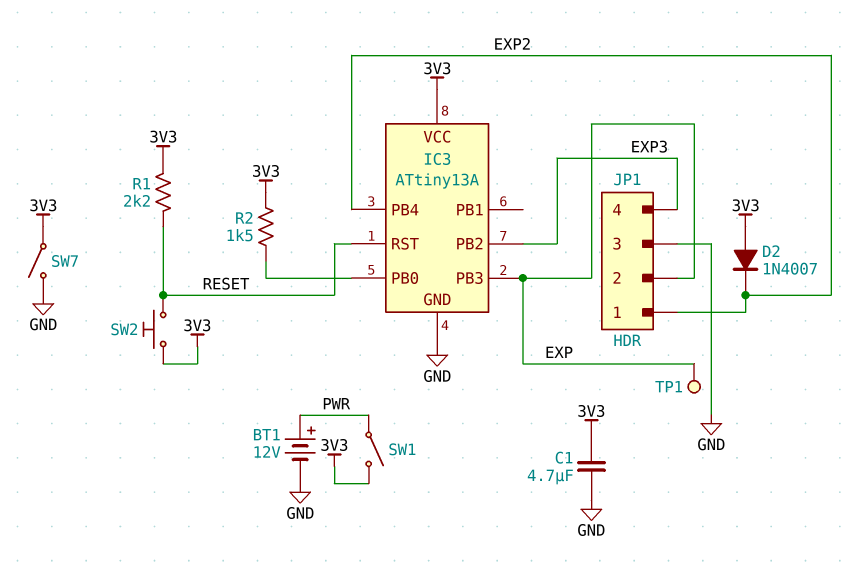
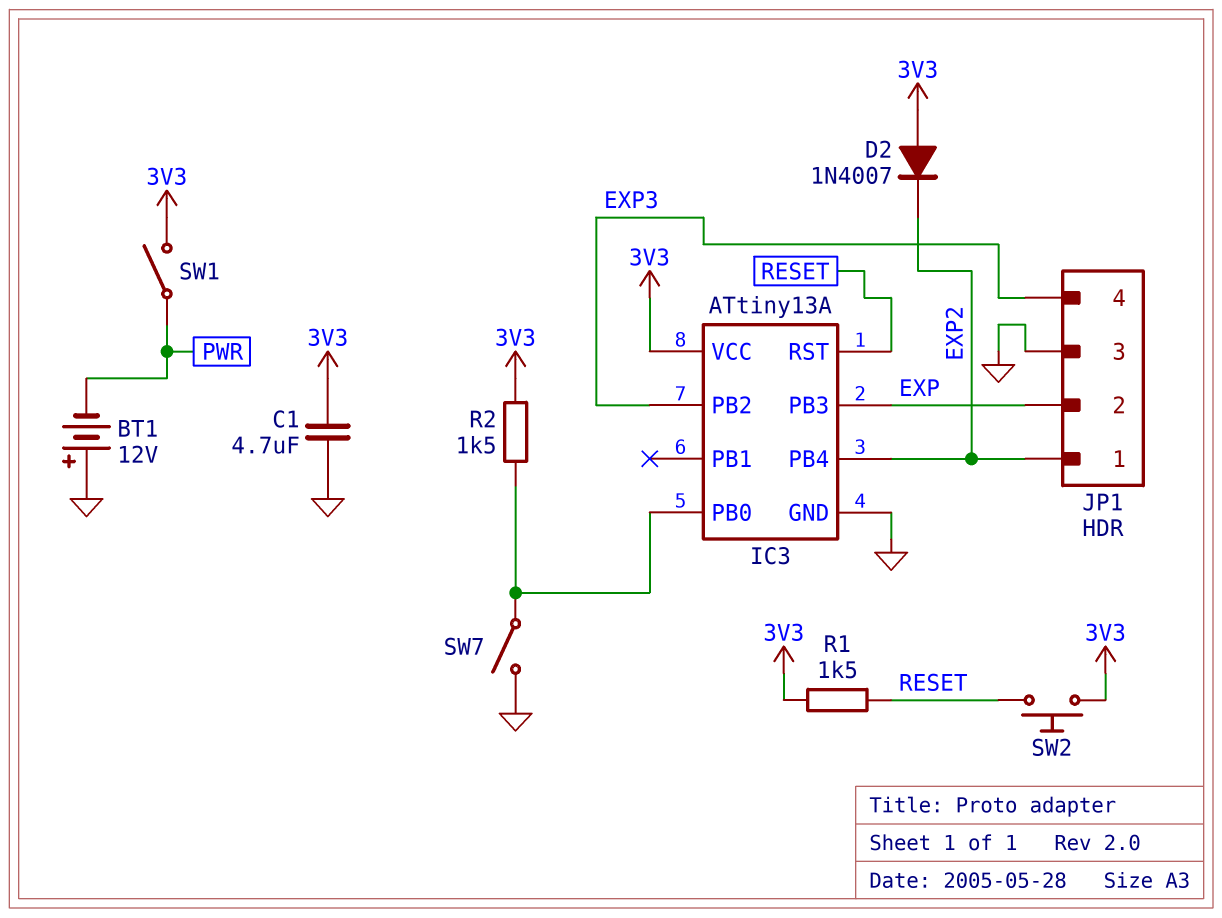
BT1: 12V (plus PWR, minus GND) -> 12V (plus GND, minus PWR)
R1: 2.2k (3V3, RESET) -> 1.5k (3V3, RESET)
SW7: switch (3V3, GND) -> switch (GND, IC3/PB0)
TP1: test point (EXP) -> none

